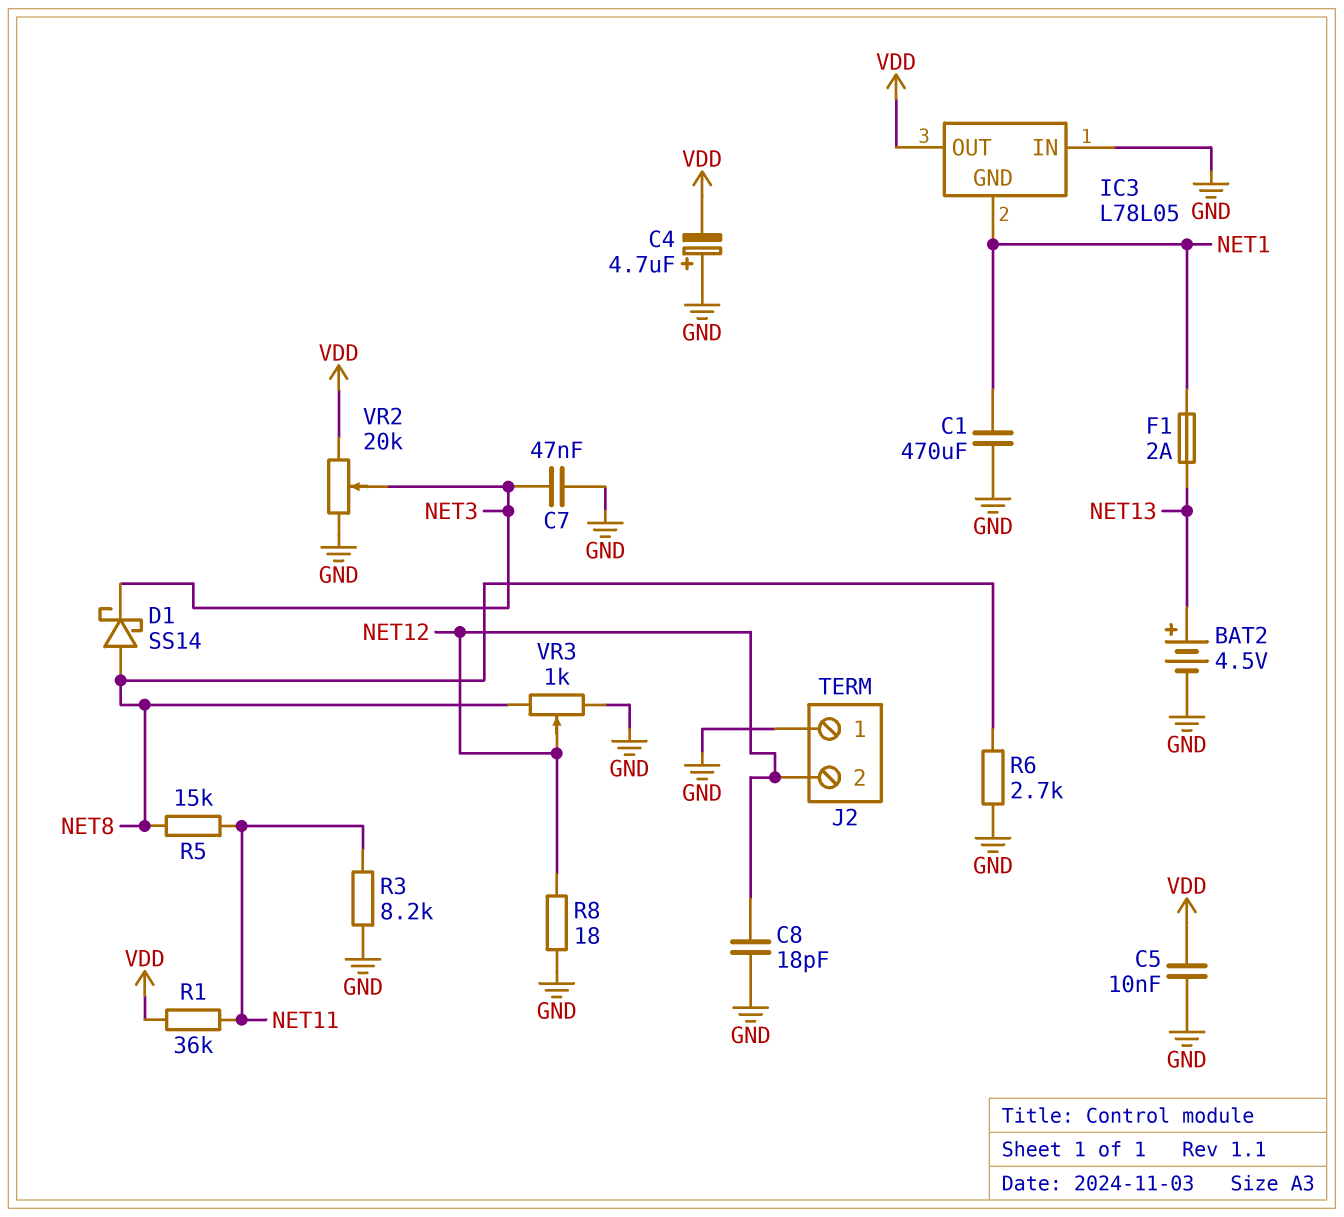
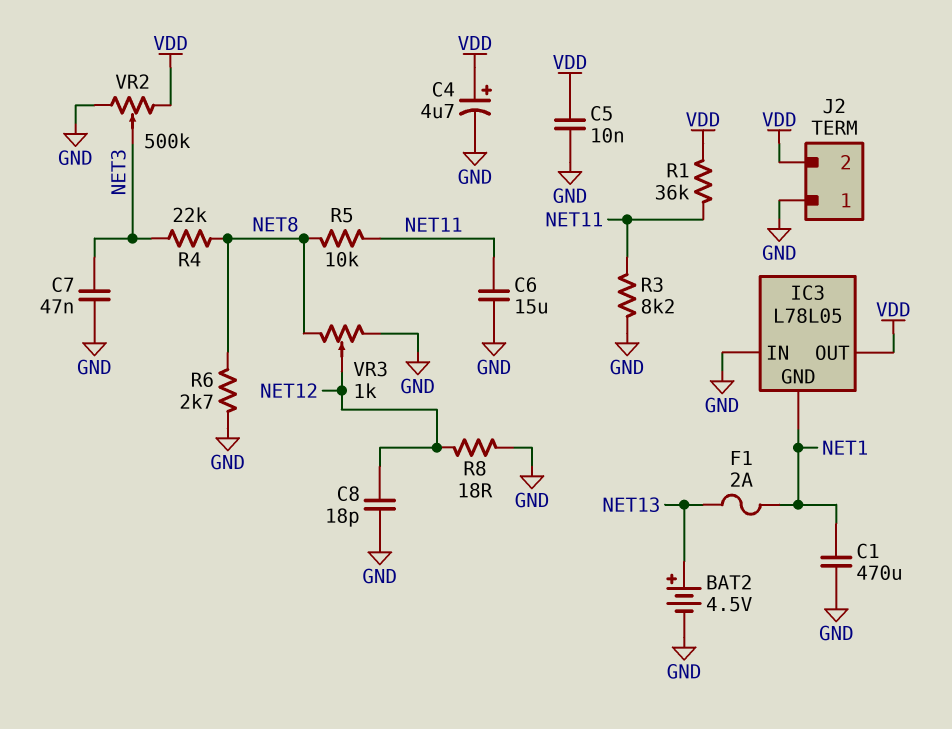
C4: 4.7uF (plus GND, minus VDD) -> 4.7uF (plus VDD, minus GND)
C6: none -> 15uF (GND, NET11)
D1: schottky SS14 (A NET8, K NET3) -> none
J2 pin 2: NET12 -> VDD
R4: none -> 22k (NET3, NET8)
R5: 15k (NET8, NET11) -> 10k (NET8, NET11)
VR2: 20k (GND, VDD, wiper NET3) -> 500k (GND, VDD, wiper NET3)

